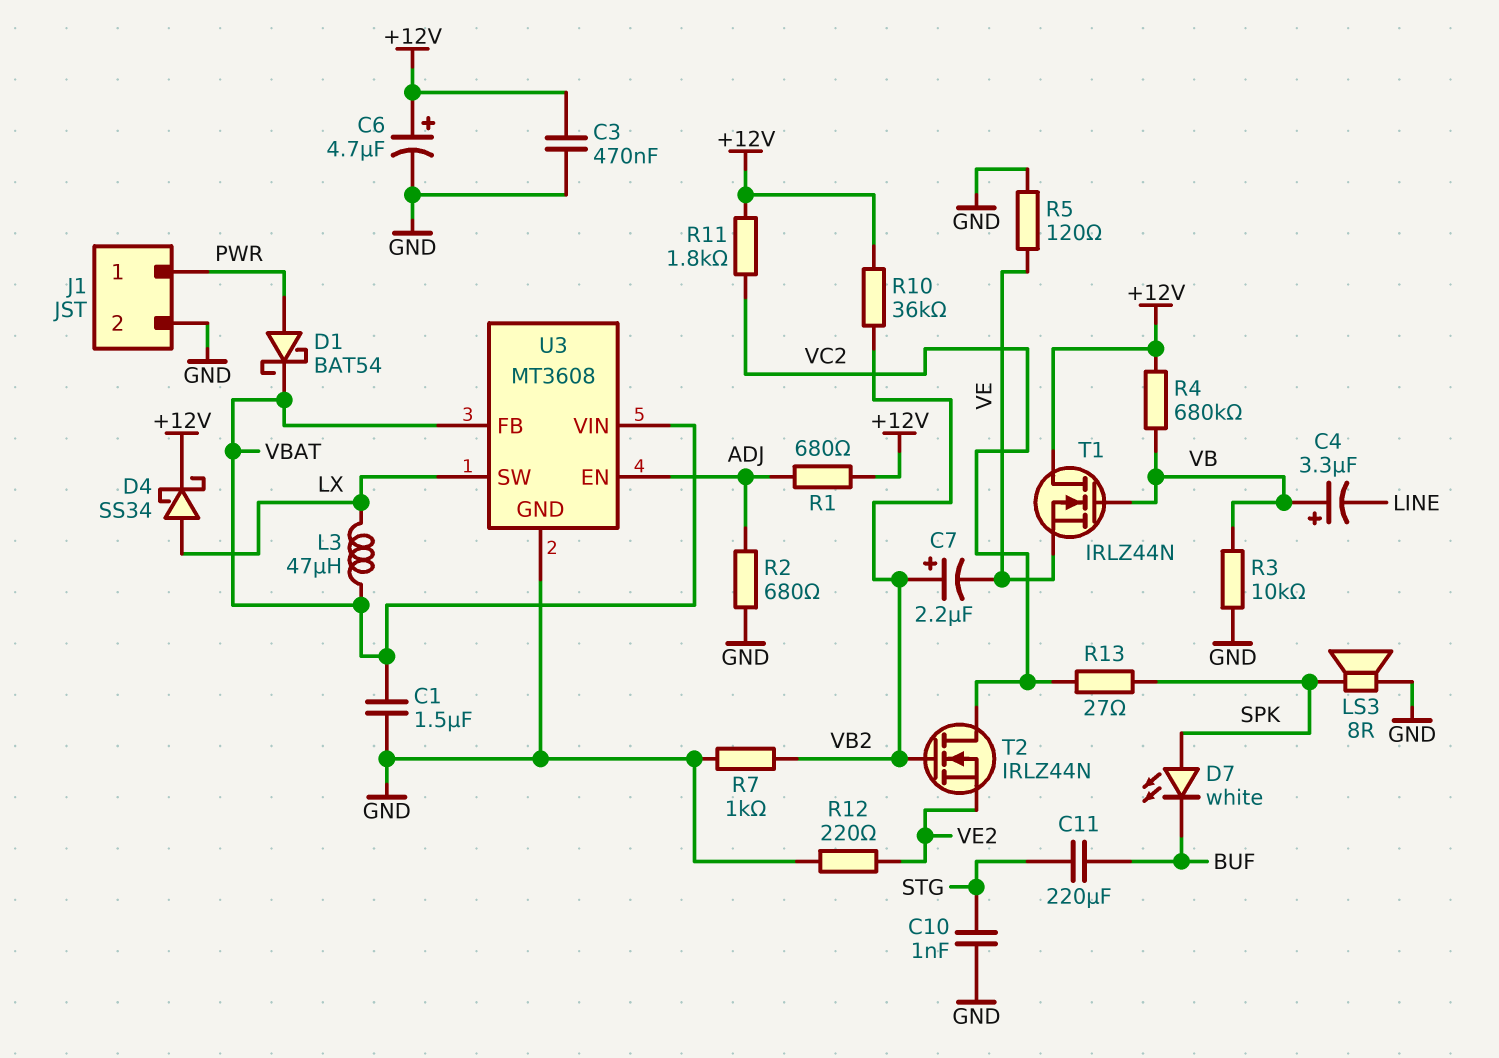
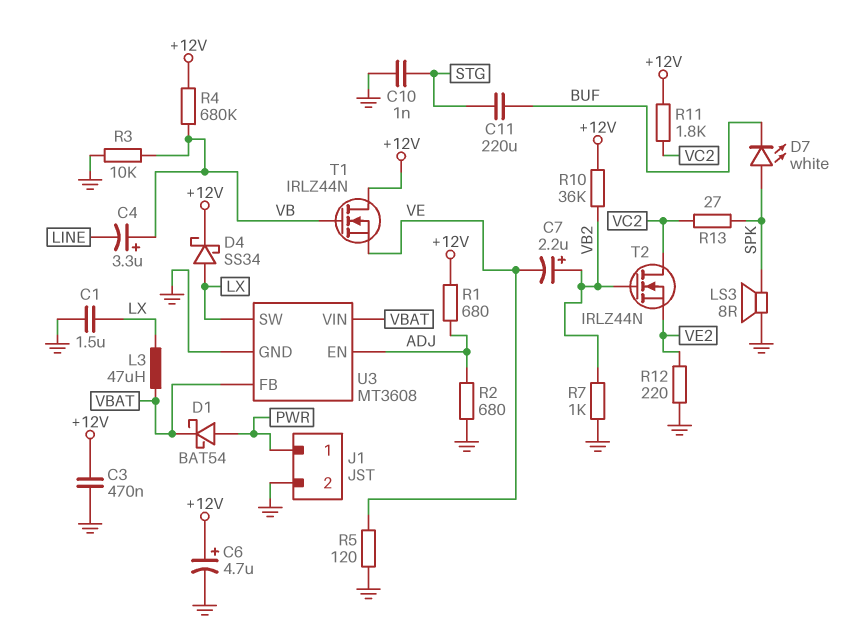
C1: 1.5uF (GND, VBAT) -> 1.5uF (GND, LX)

